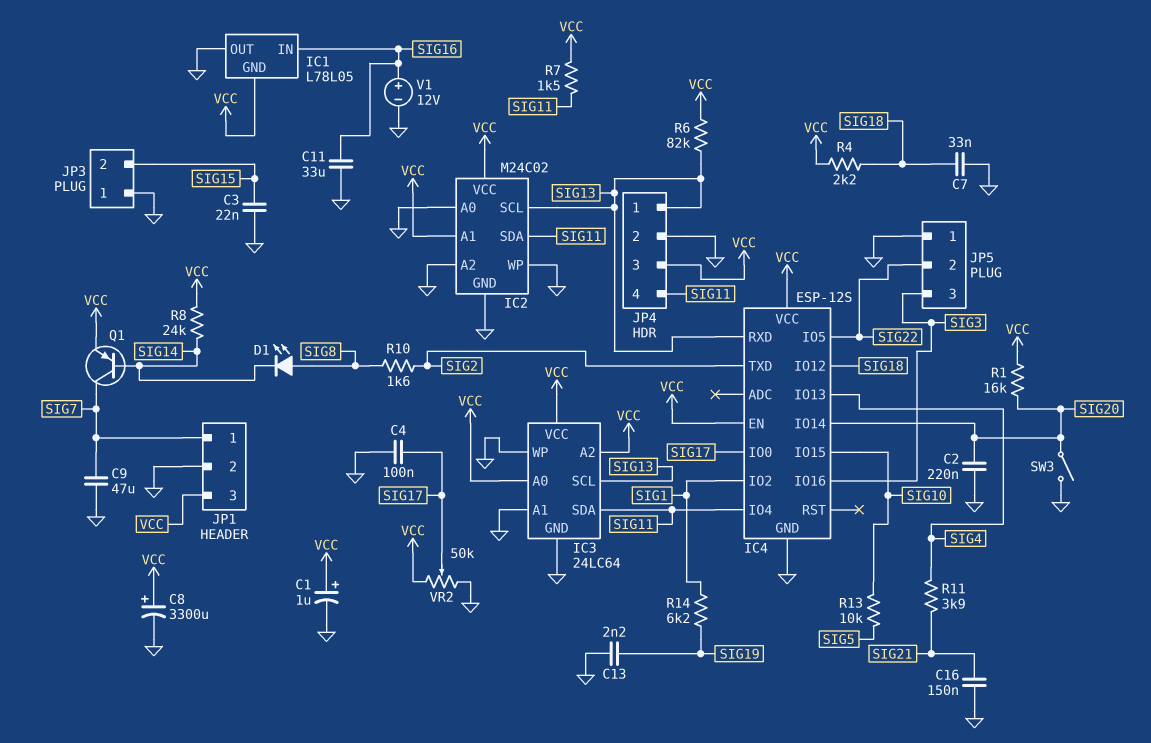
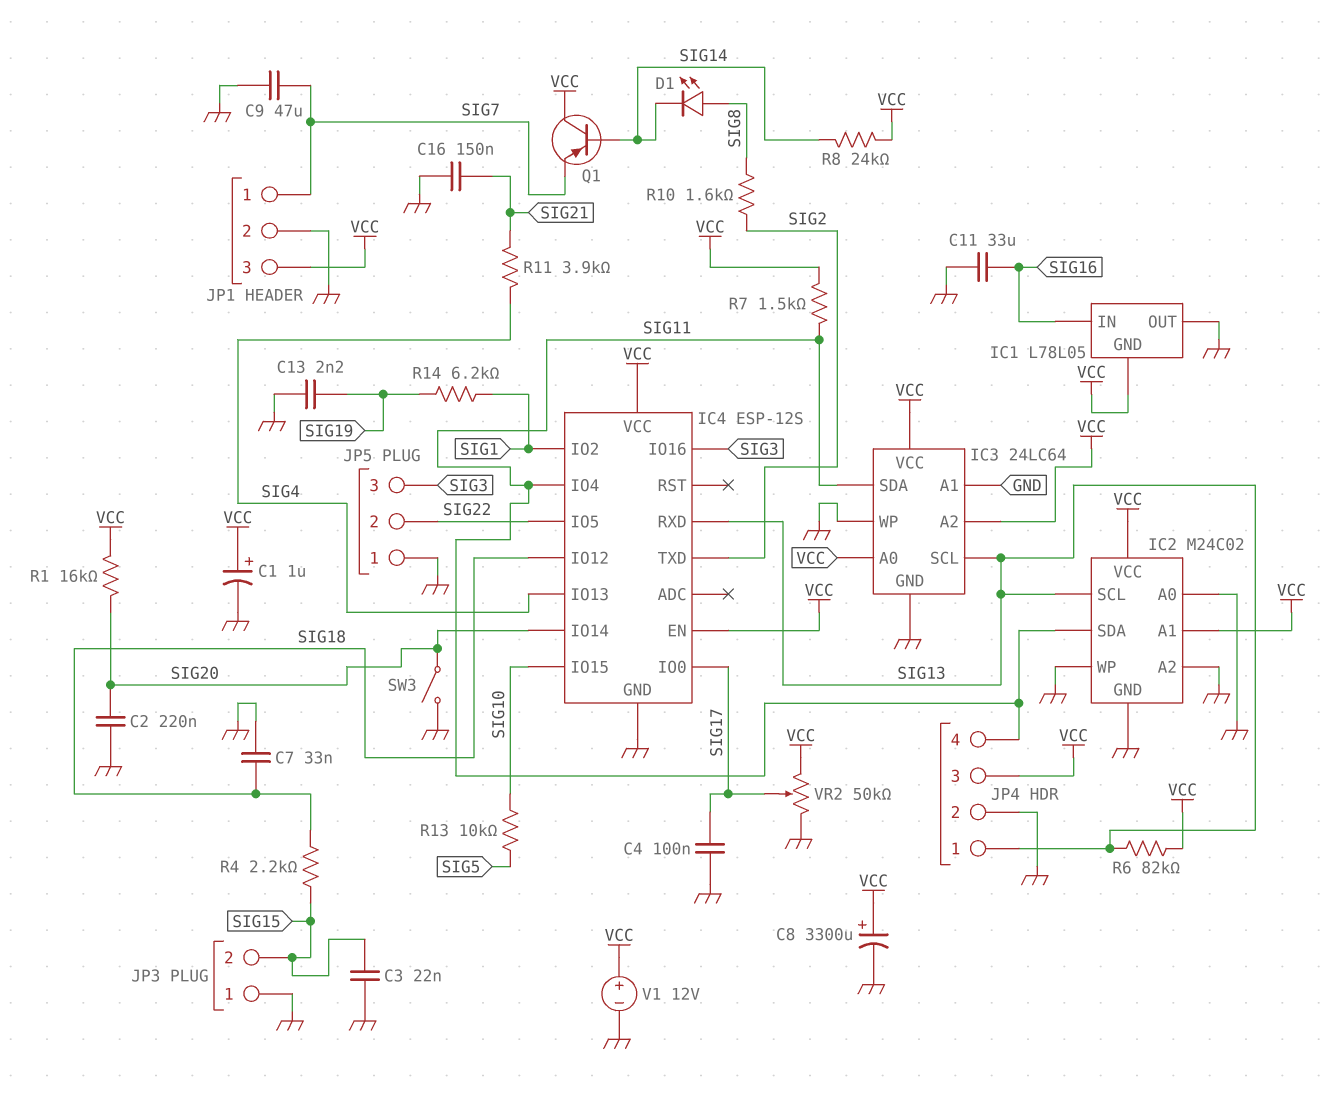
Q1: PNP (B SIG14, C SIG7, E VCC) -> PNP (B SIG14, C VCC, E SIG7)
R4: 2.2k (SIG18, VCC) -> 2.2k (SIG15, SIG18)
V1: 12V (plus SIG16, minus GND) -> 12V (plus VCC, minus GND)

